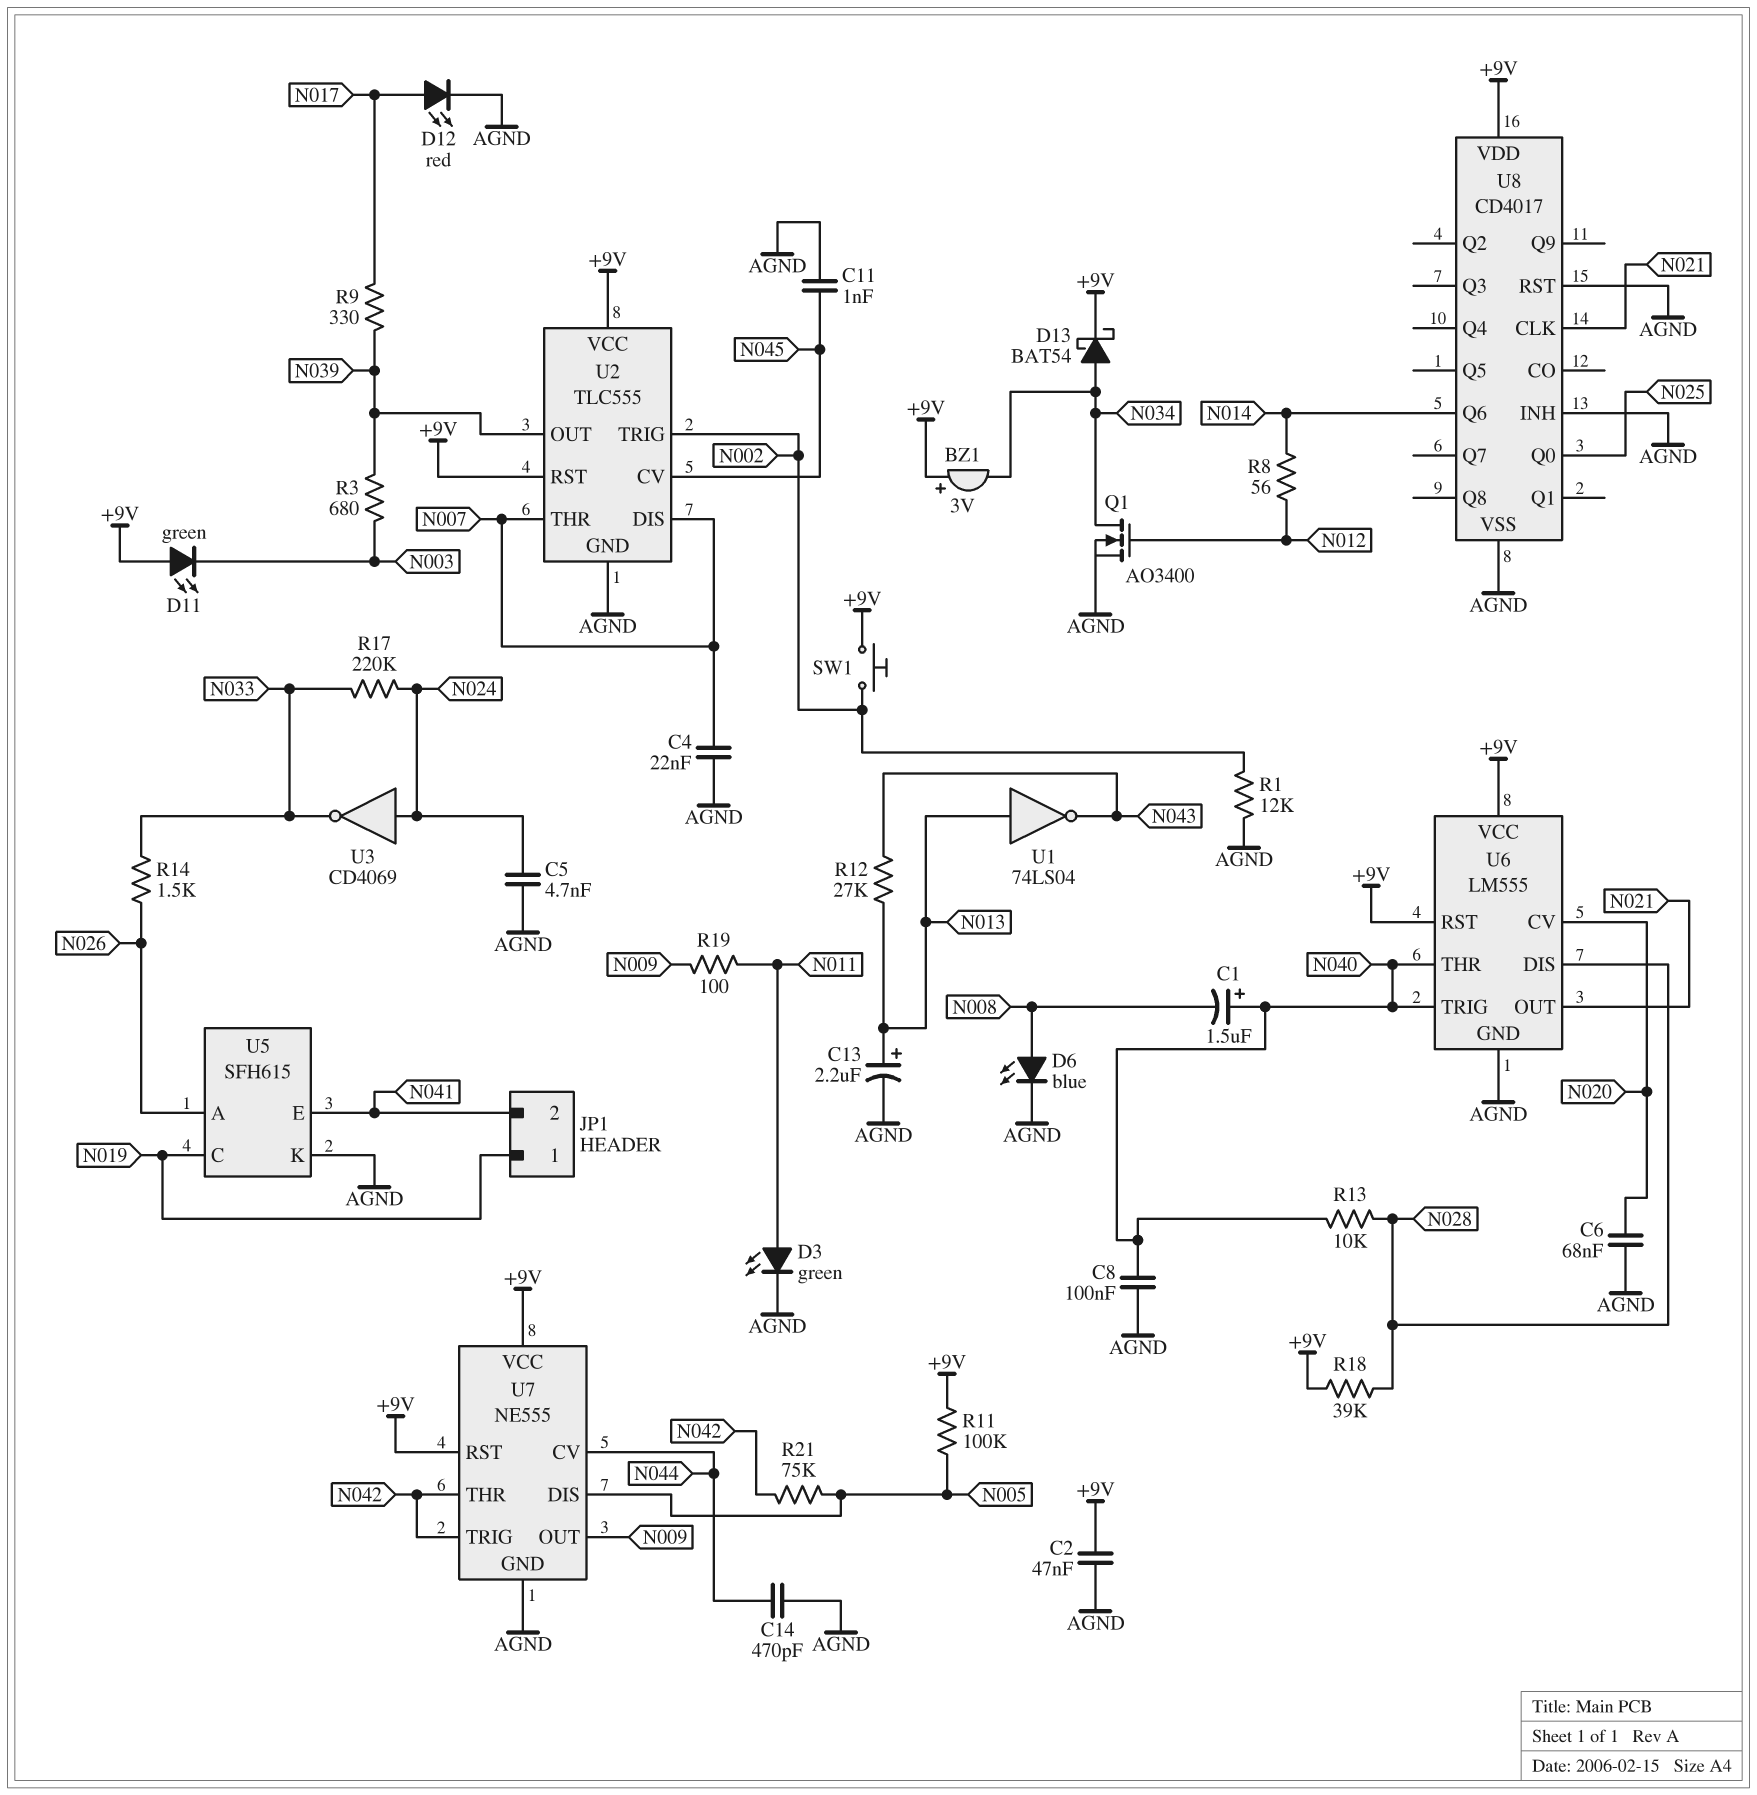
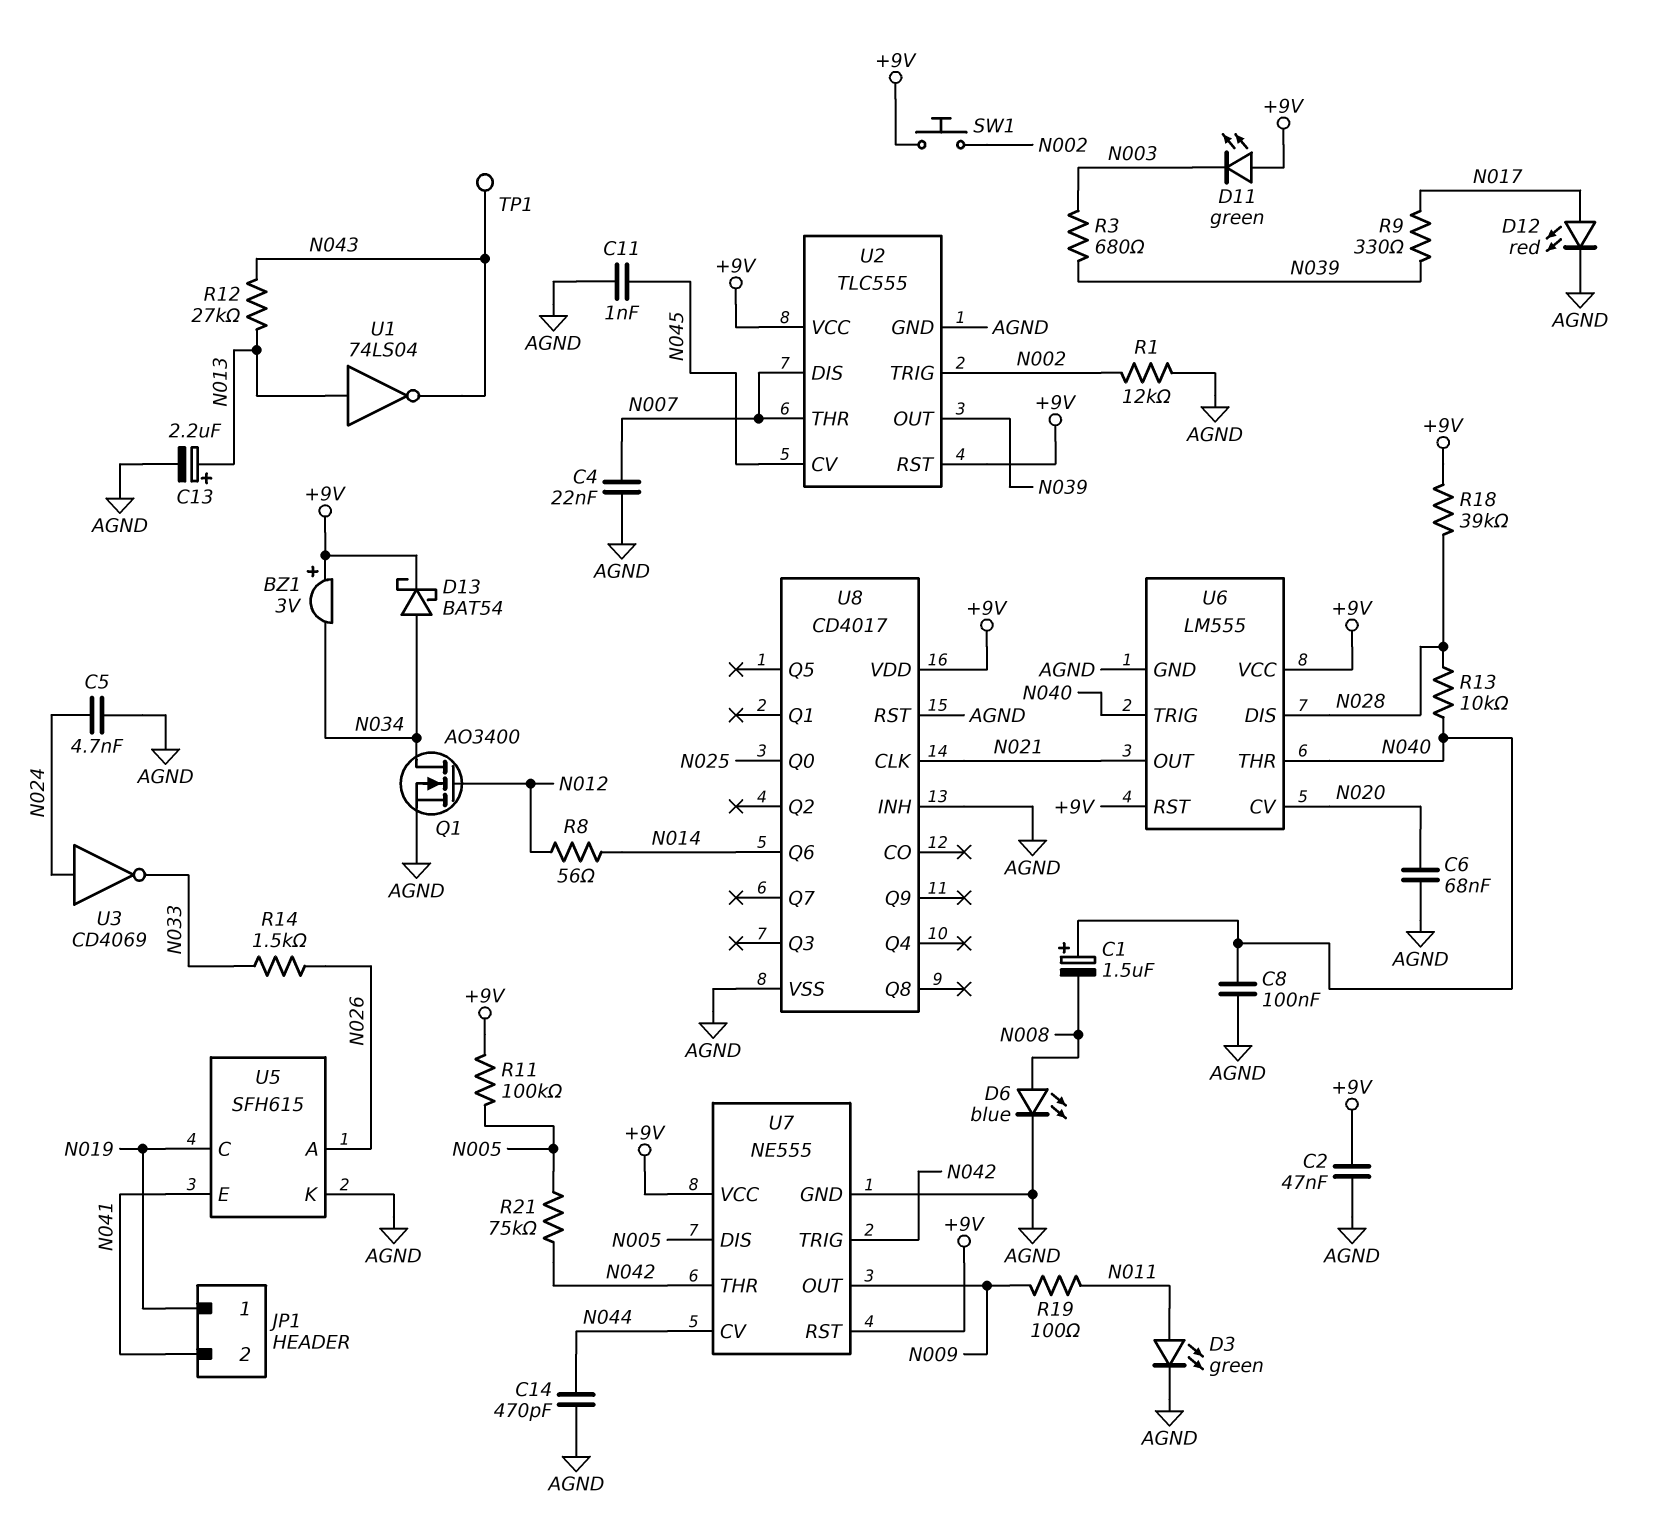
R17: 220k (N024, N033) -> none
TP1: none -> test point (N043)

